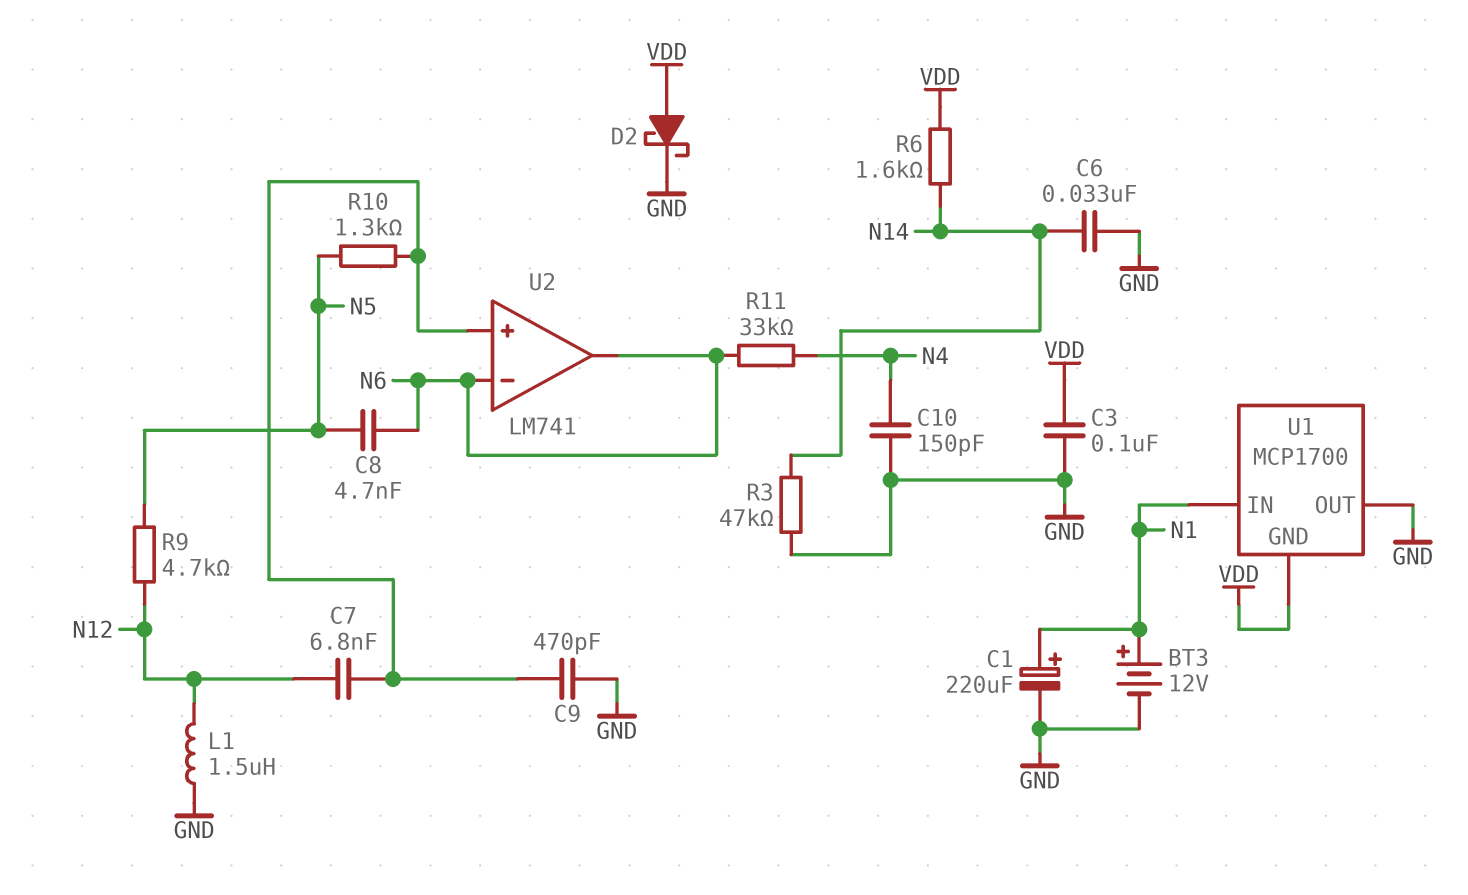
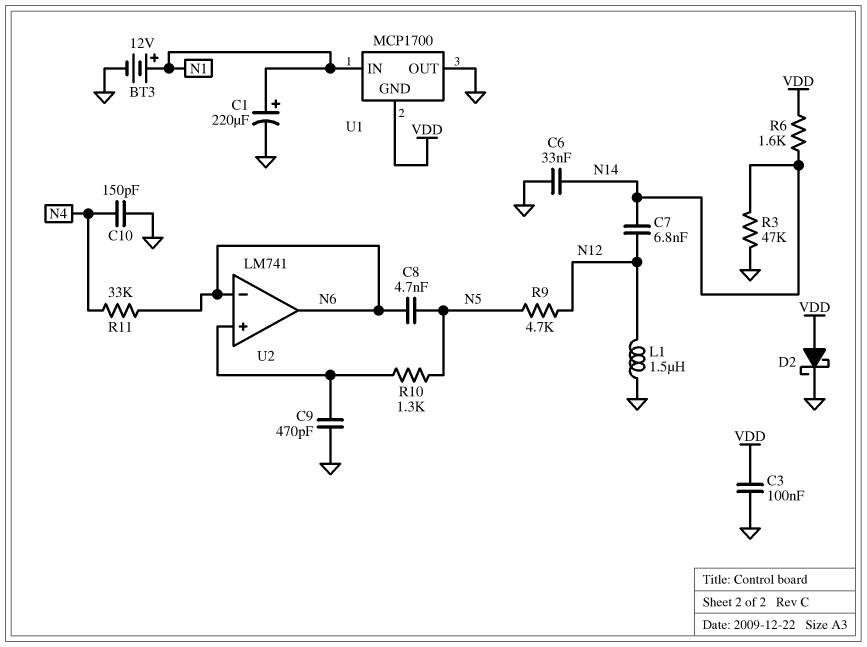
C7: 6.8nF (N12, U2/in+) -> 6.8nF (N12, N14)

